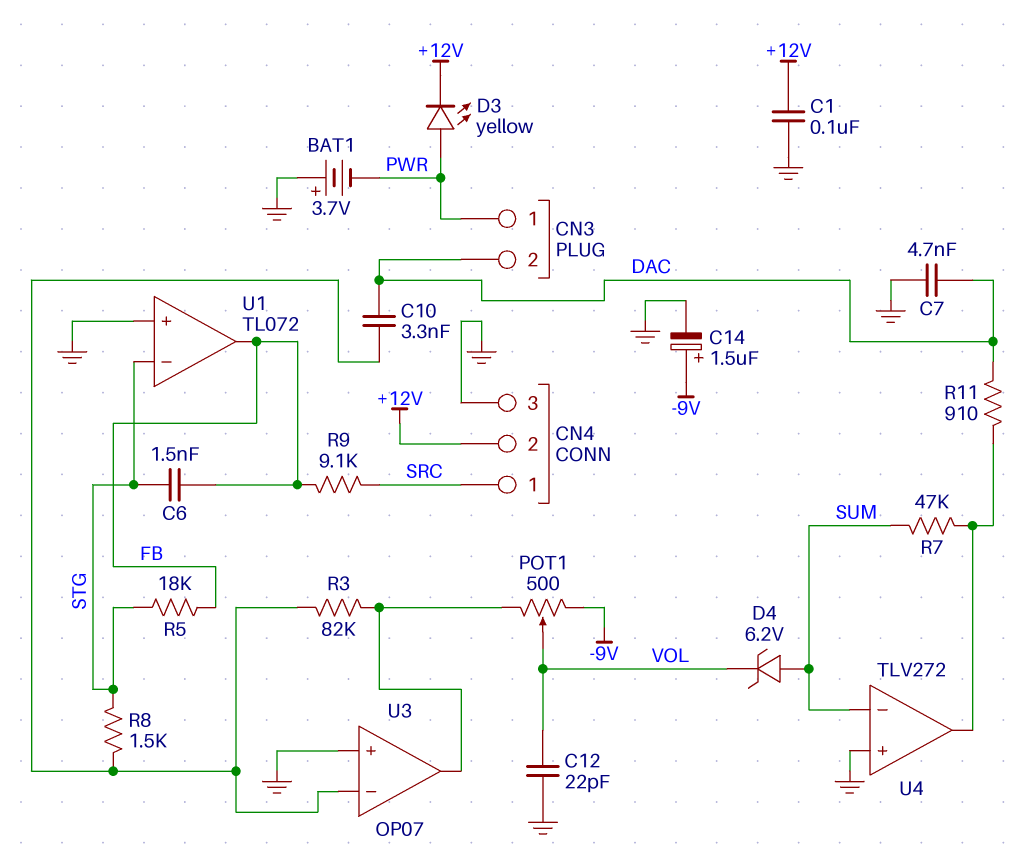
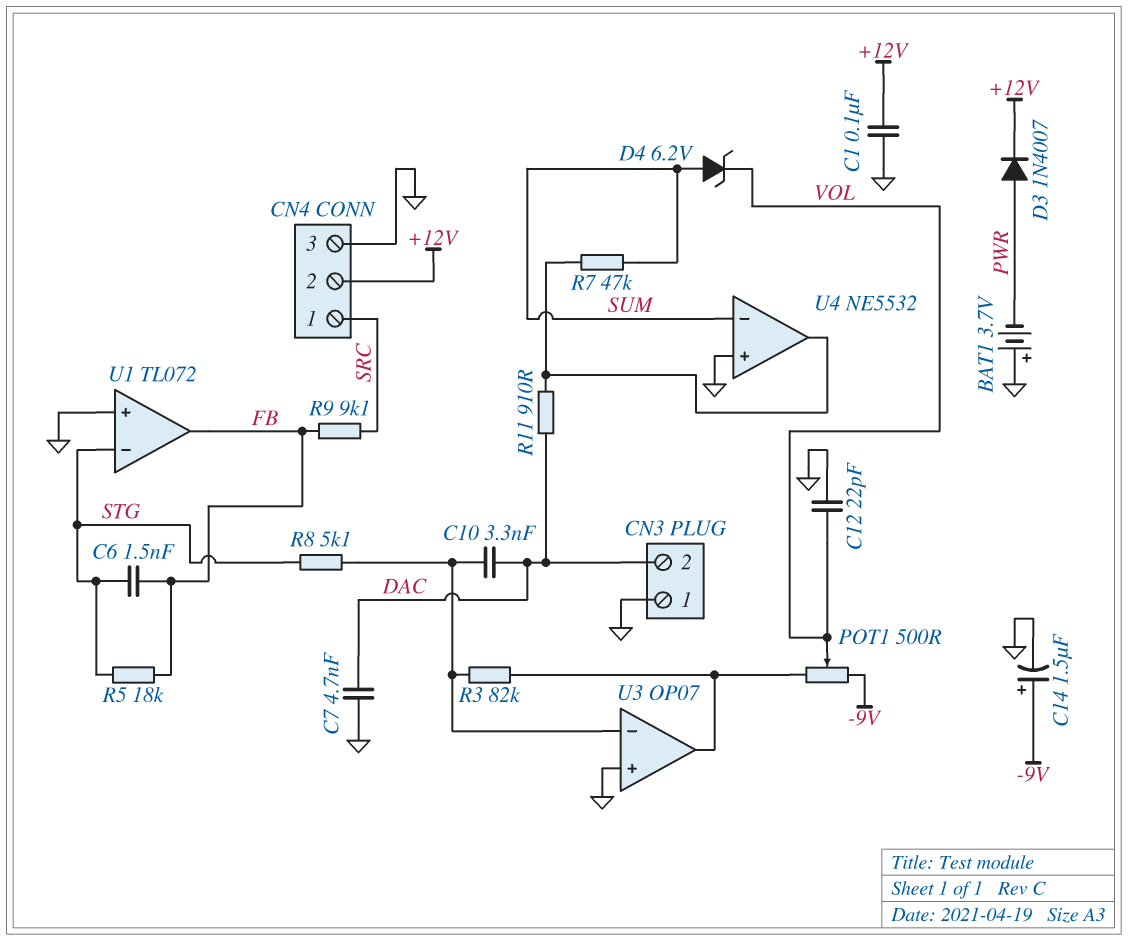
CN3 pin 1: PWR -> GND
D3: LED yellow (A PWR, K +12V) -> diode 1N4007 (A PWR, K +12V)
R8: 1.5k (STG, U3/in-) -> 5.1k (STG, U3/in-)
U4: TLV272 -> NE5532

